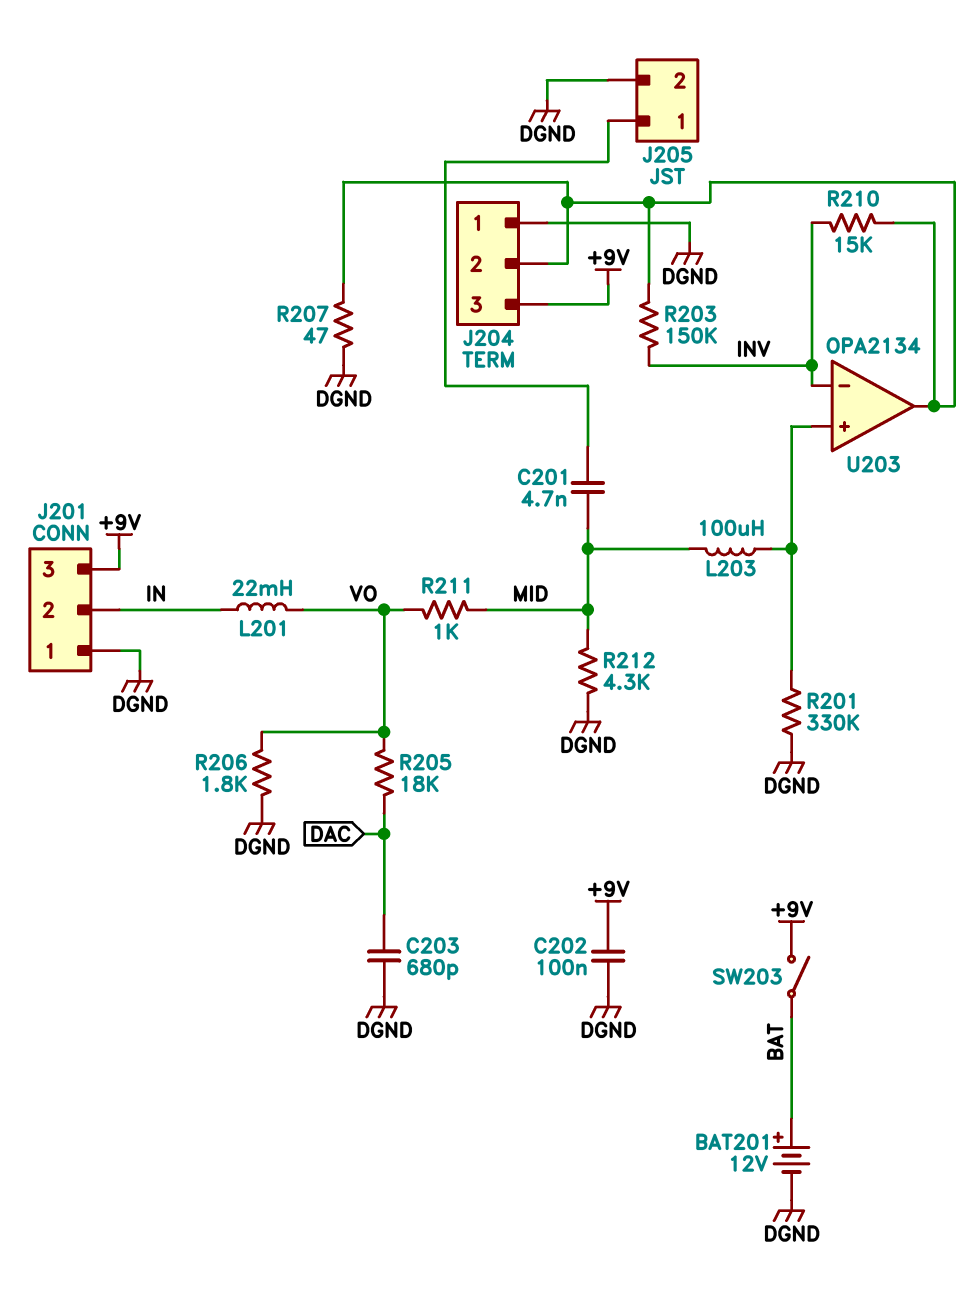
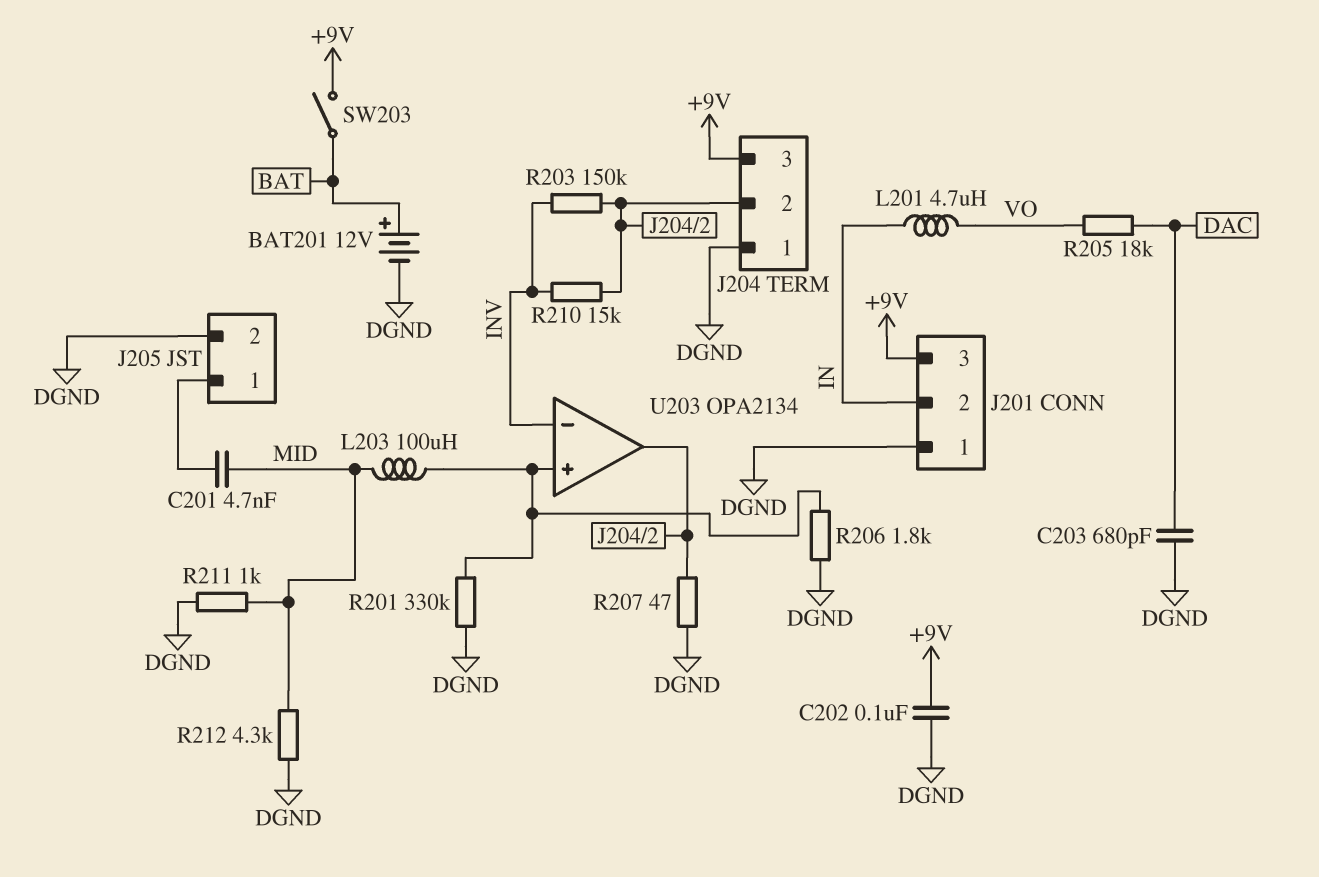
L201: 22mH (IN, VO) -> 4.7uH (IN, VO)
R206: 1.8k (DGND, VO) -> 1.8k (DGND, U203/in+)
R211: 1k (MID, VO) -> 1k (DGND, MID)

